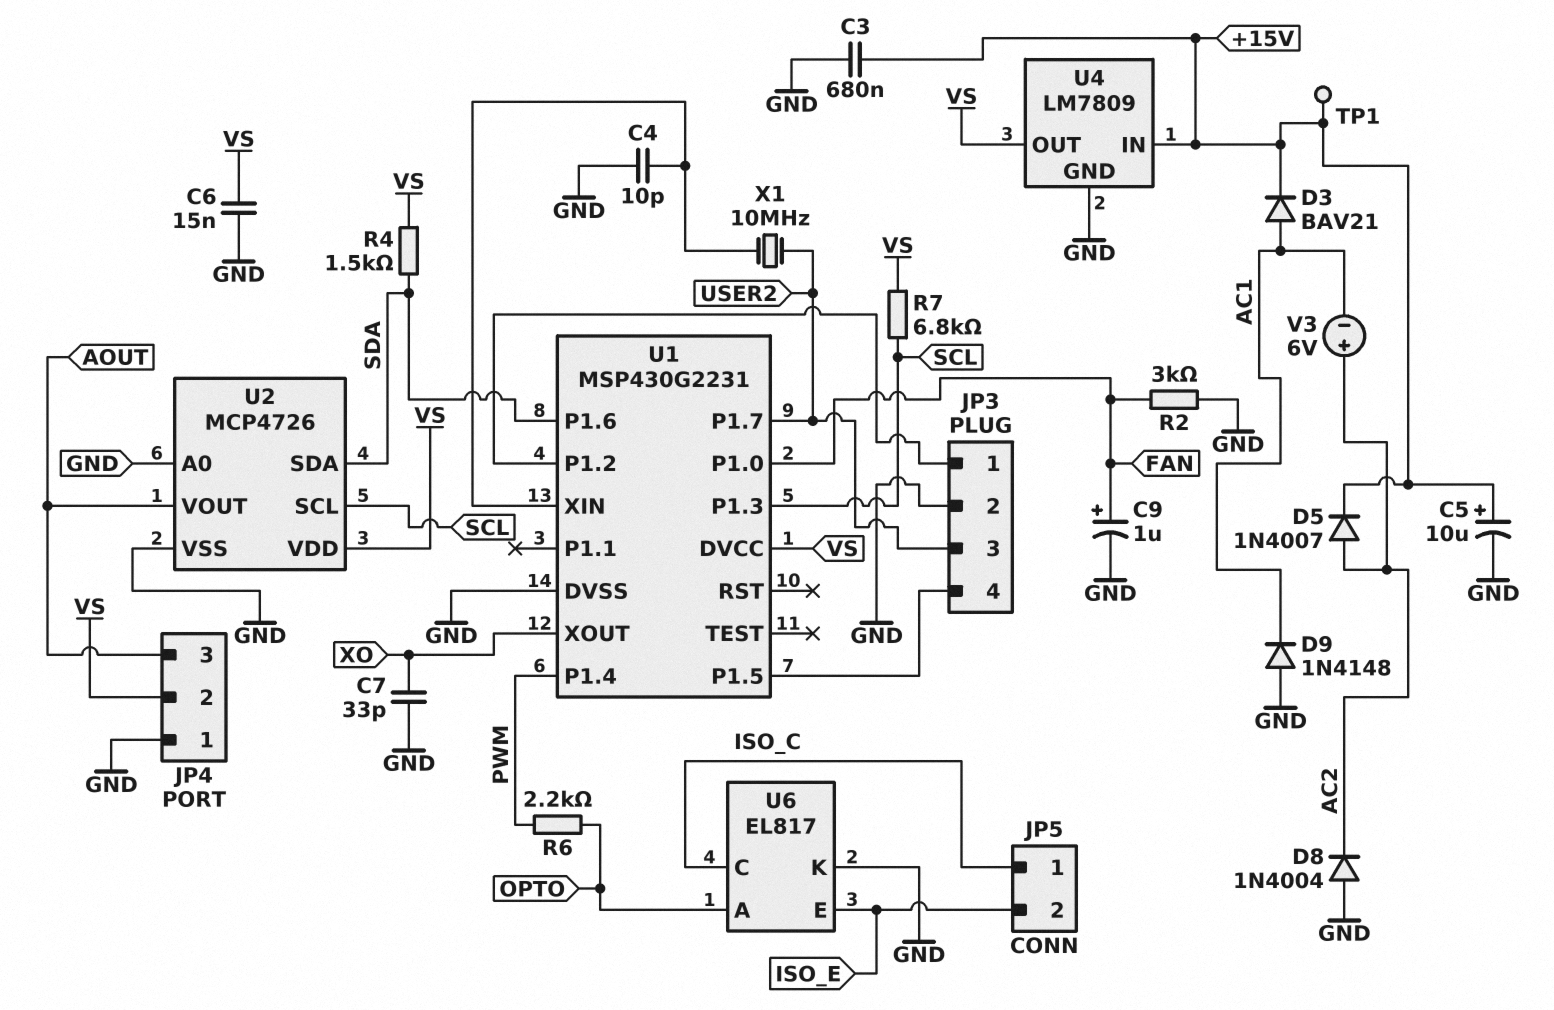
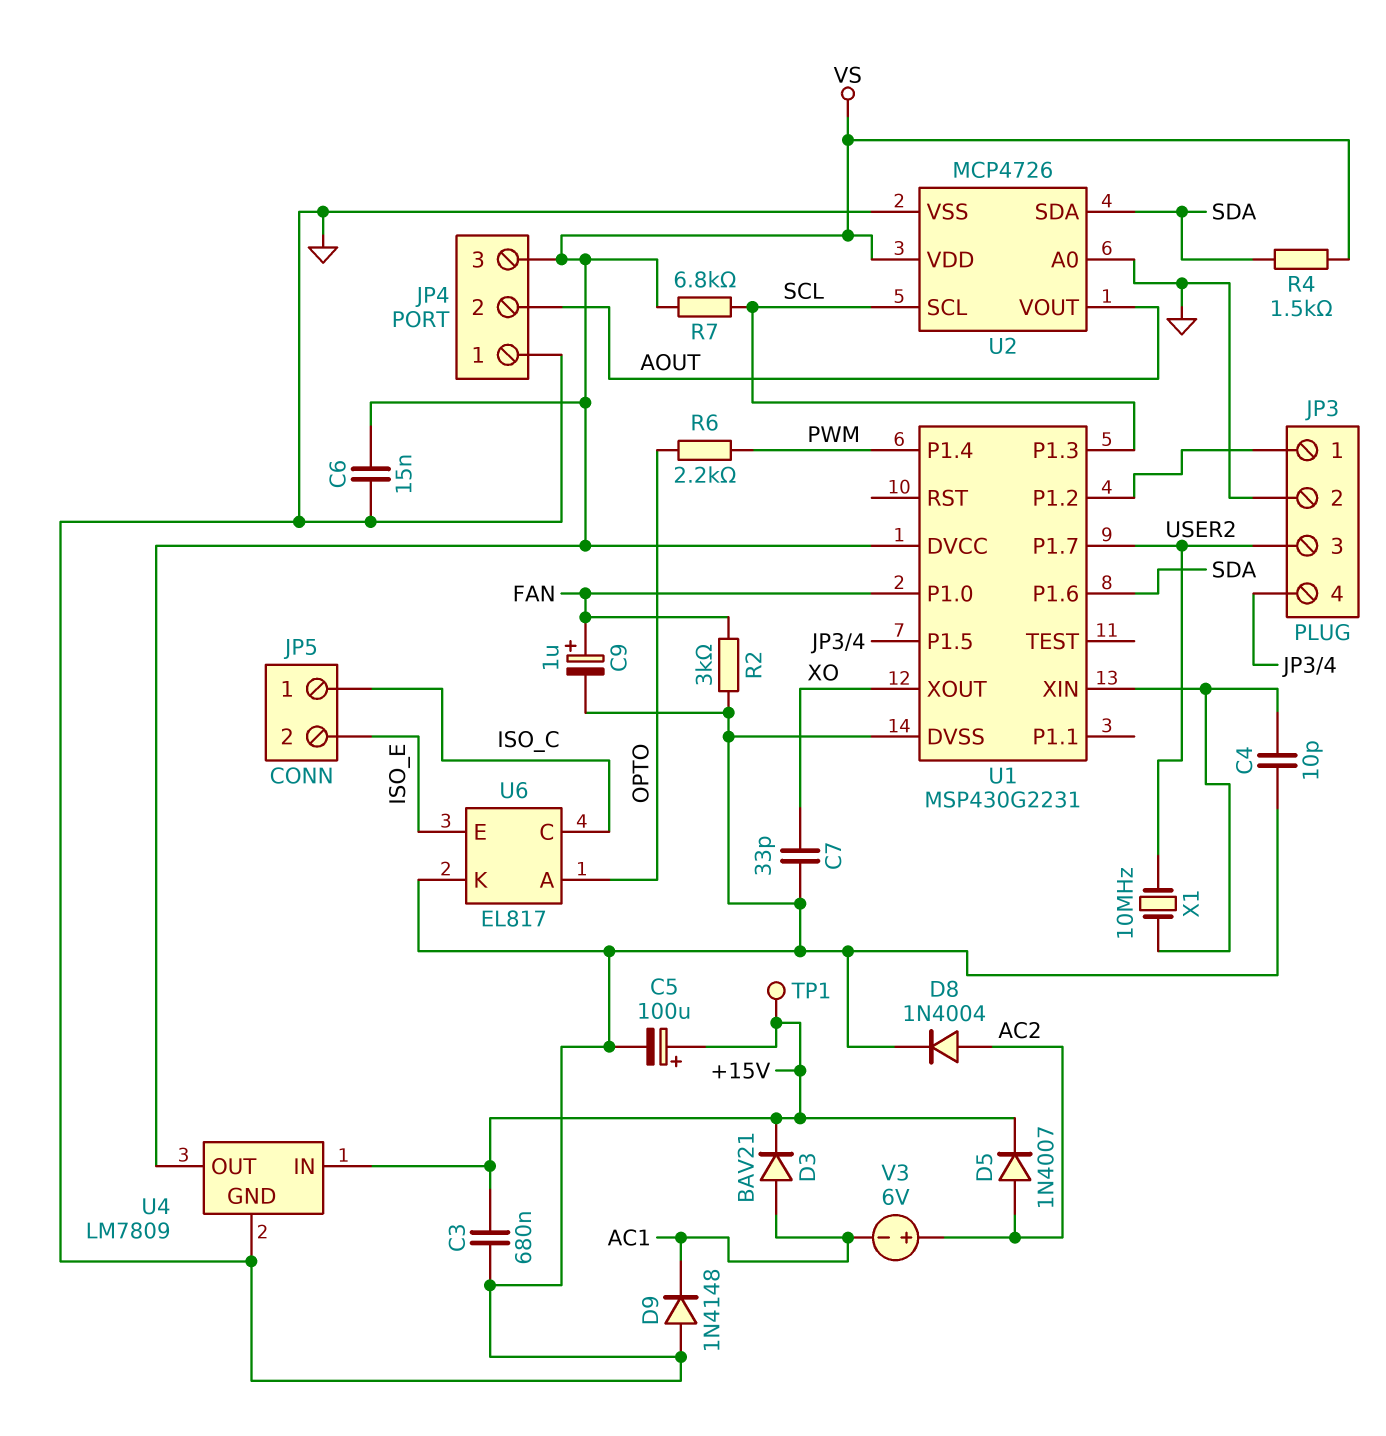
C5: 10uF (plus +15V, minus GND) -> 100uF (plus +15V, minus GND)
D8: diode 1N4004 (A GND, K AC2) -> diode 1N4004 (A AC2, K GND)
JP4 pin 2: VS -> AOUT
JP4 pin 3: AOUT -> VS

